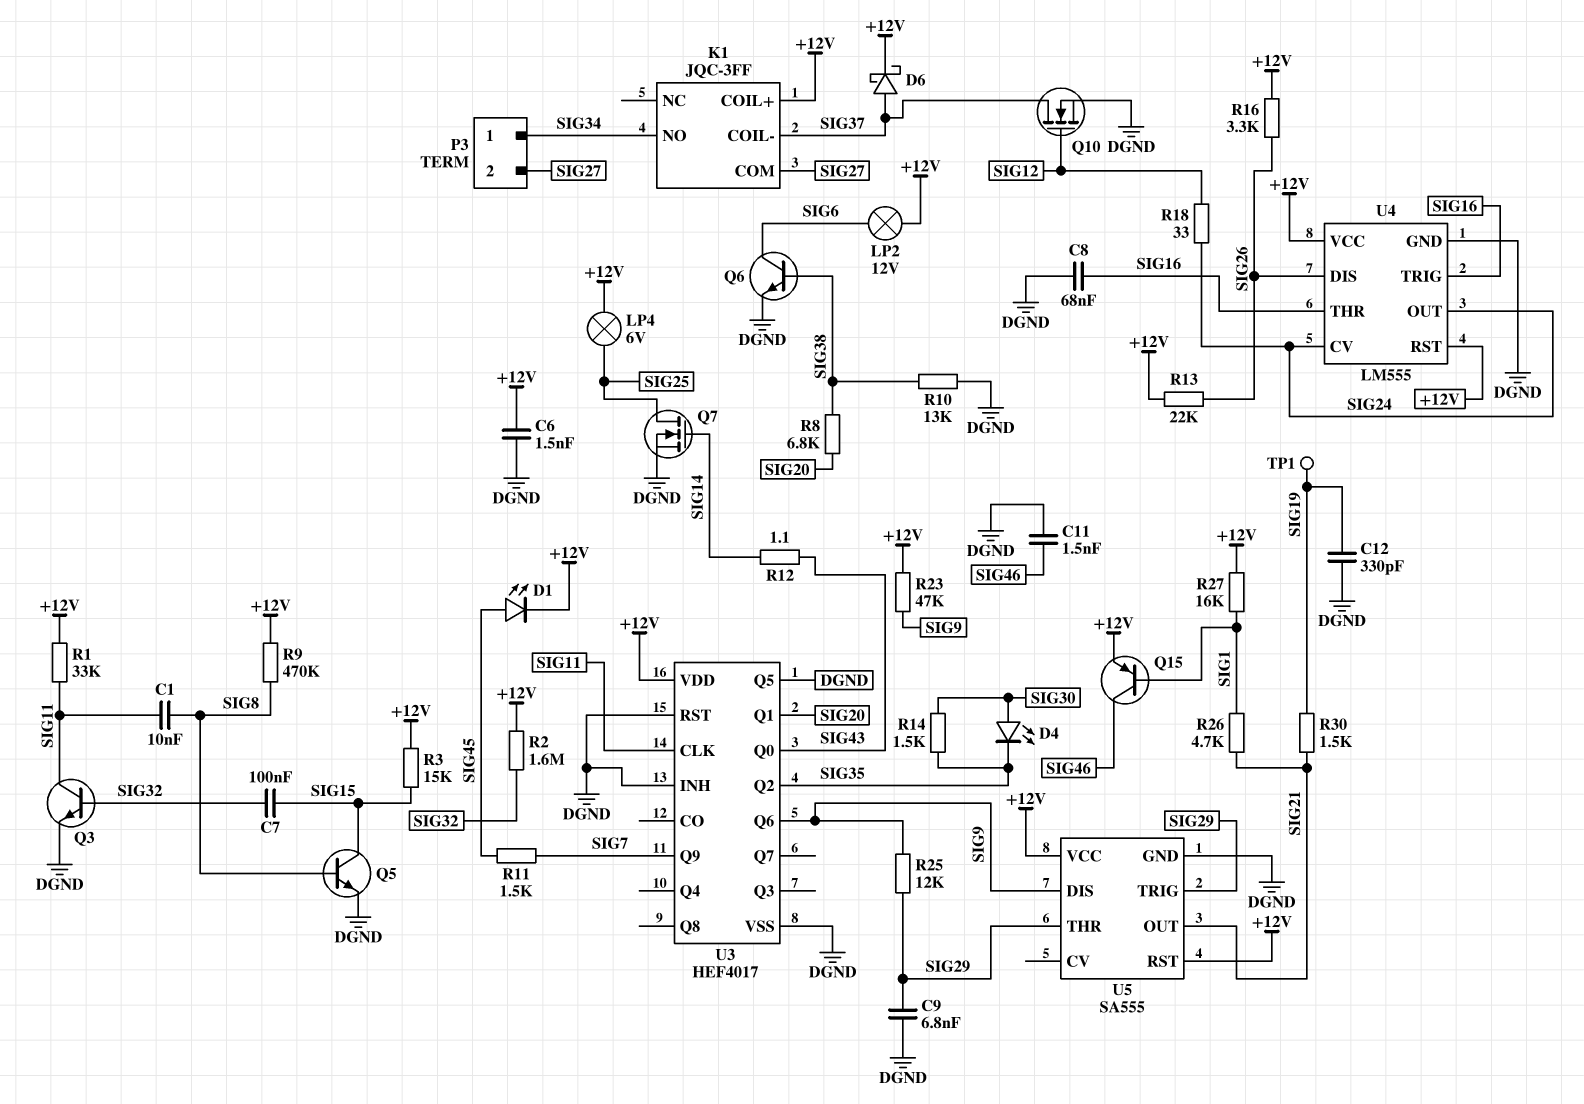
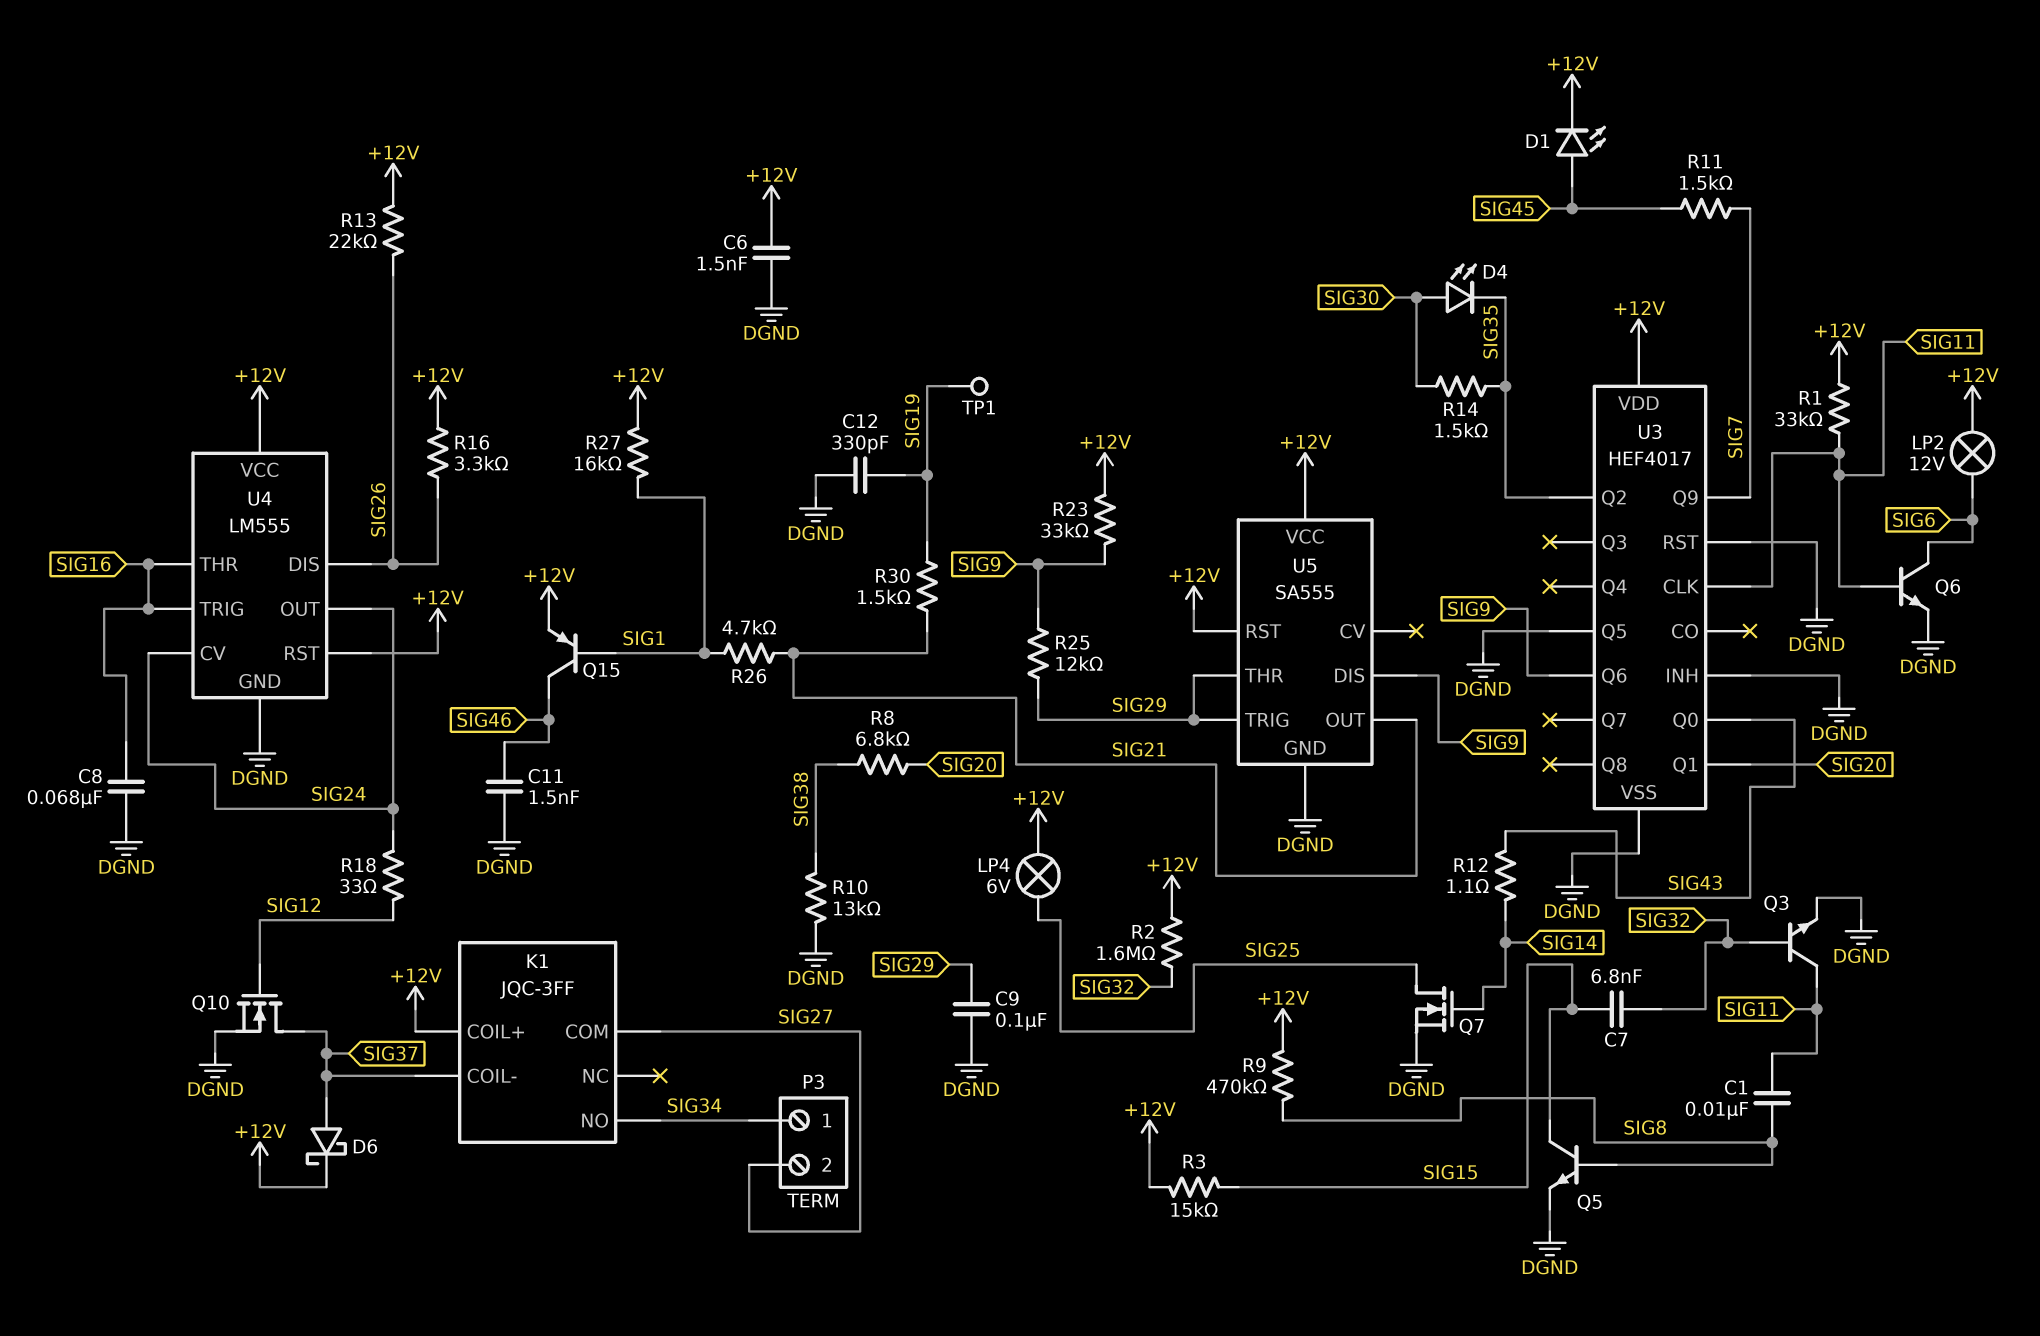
C7: 100nF (SIG15, SIG32) -> 6.8nF (SIG15, SIG32)
C9: 6.8nF (DGND, SIG29) -> 100nF (DGND, SIG29)
Q6: NPN (B SIG38, C SIG6, E DGND) -> NPN (B SIG11, C SIG6, E DGND)
R23: 47k (+12V, SIG9) -> 33k (+12V, SIG9)

